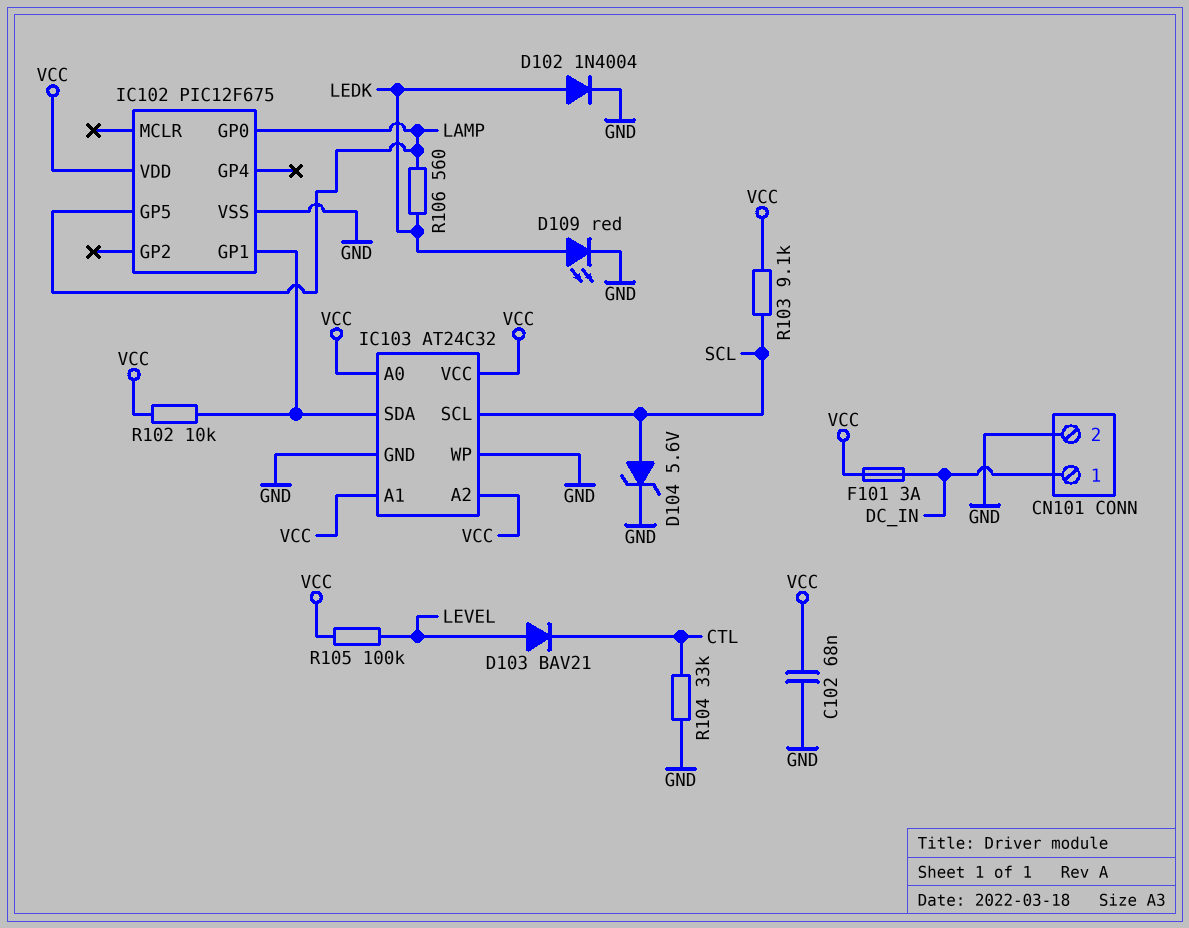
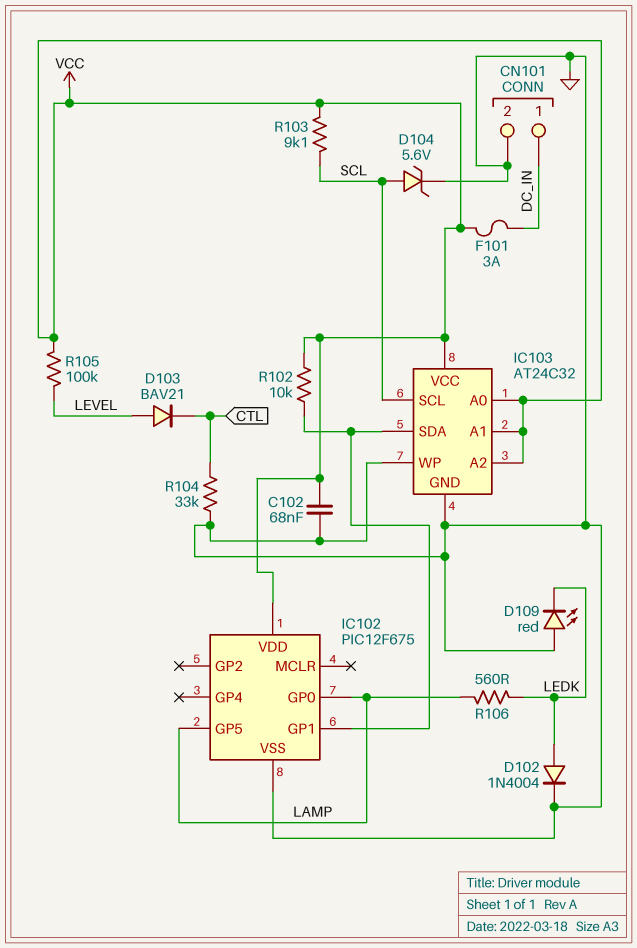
D109: LED red (A LEDK, K GND) -> LED red (A GND, K LEDK)

